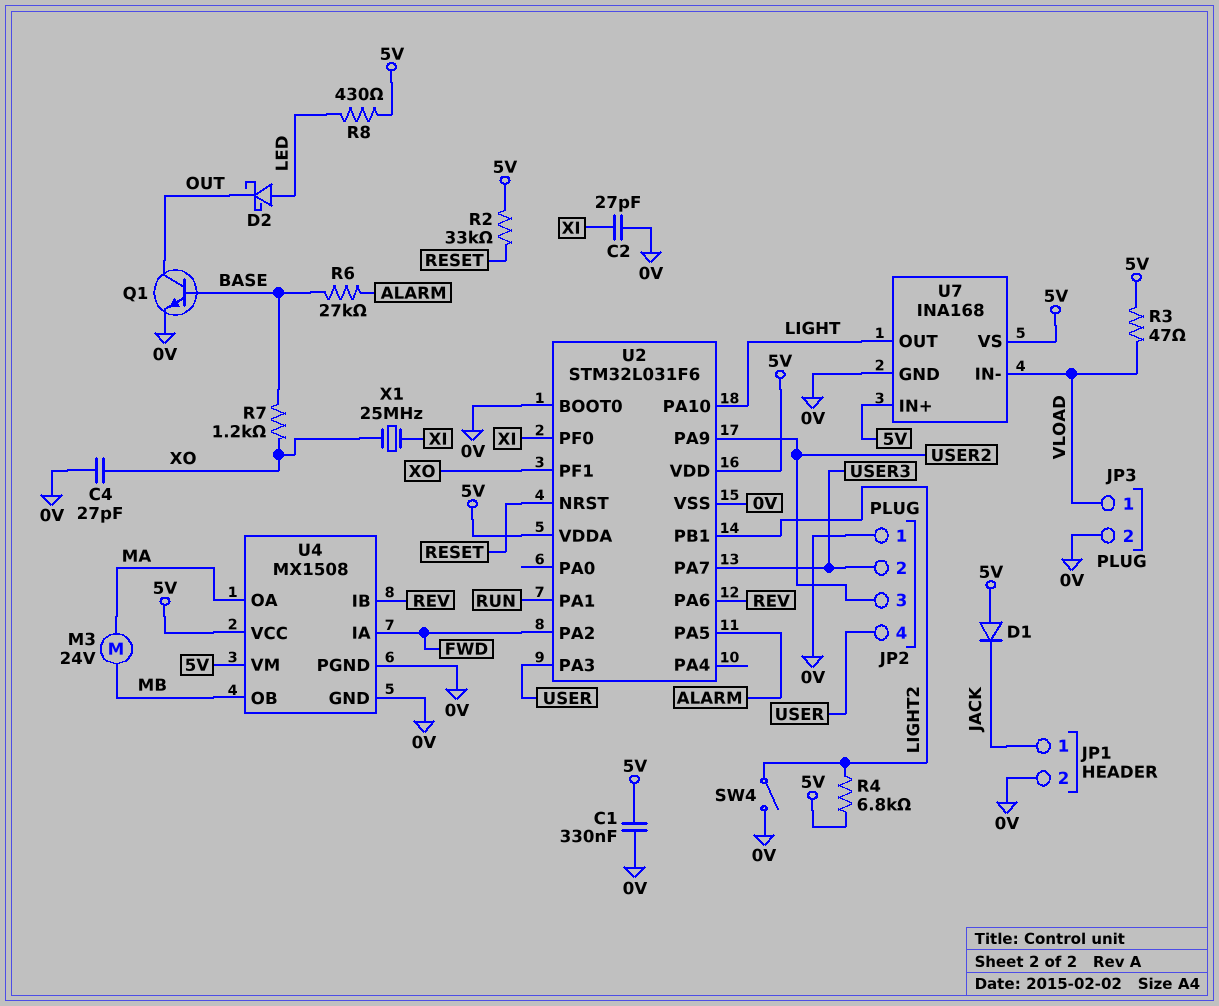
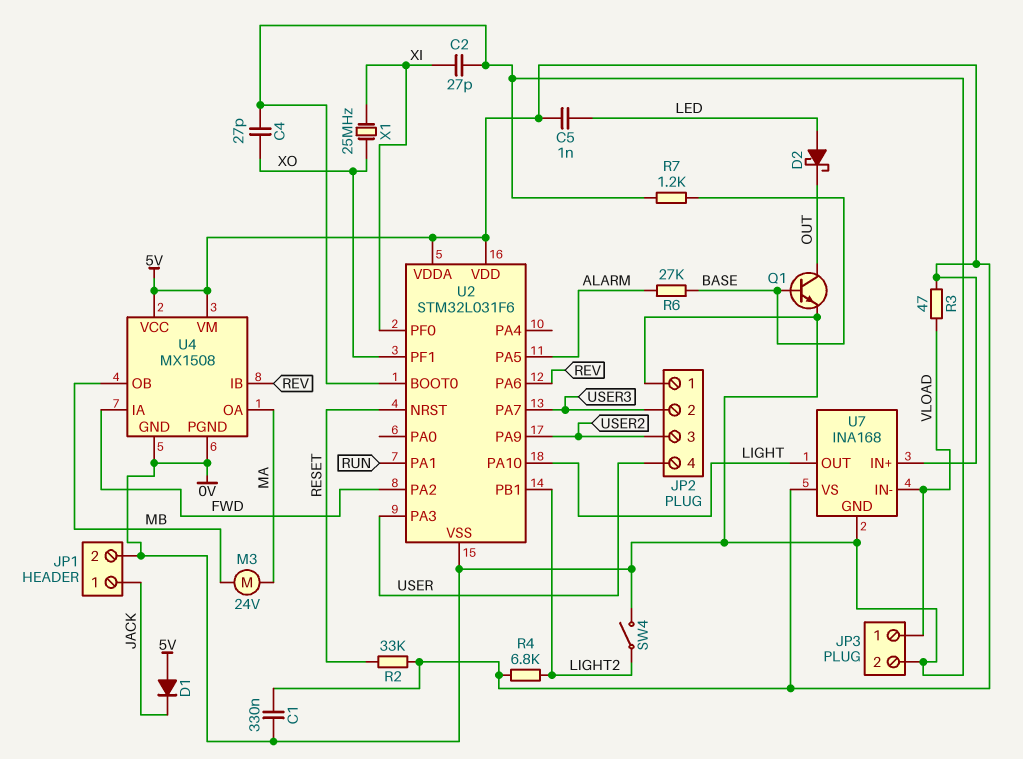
C5: none -> 1nF (5V, LED)
R7: 1.2k (BASE, XO) -> 1.2k (0V, BASE)
R8: 430 (5V, LED) -> none

